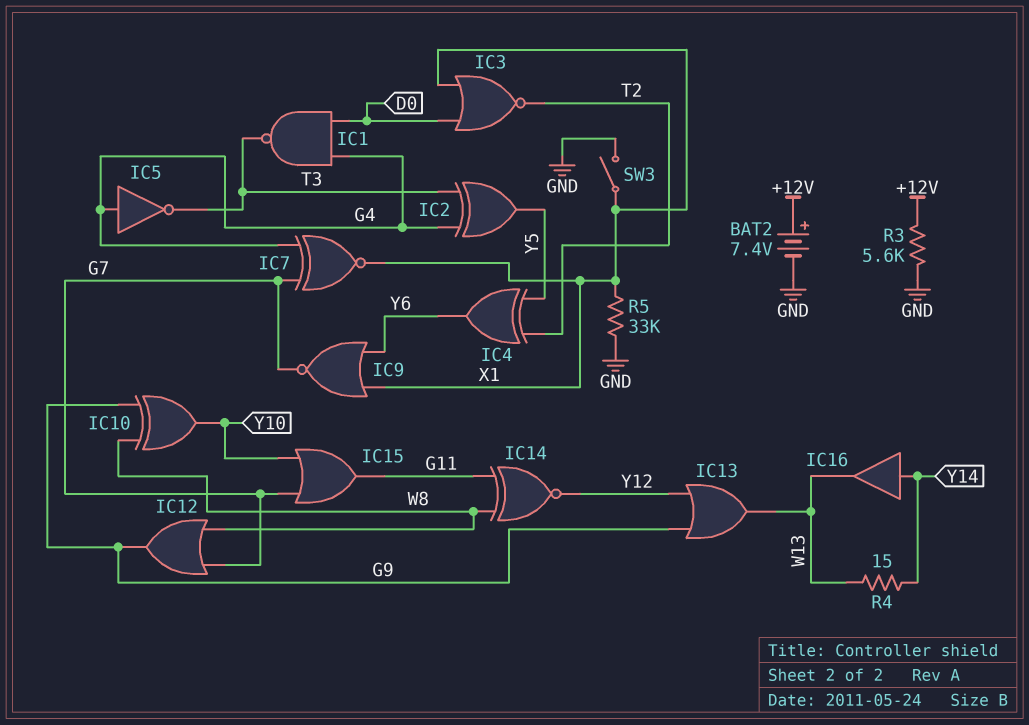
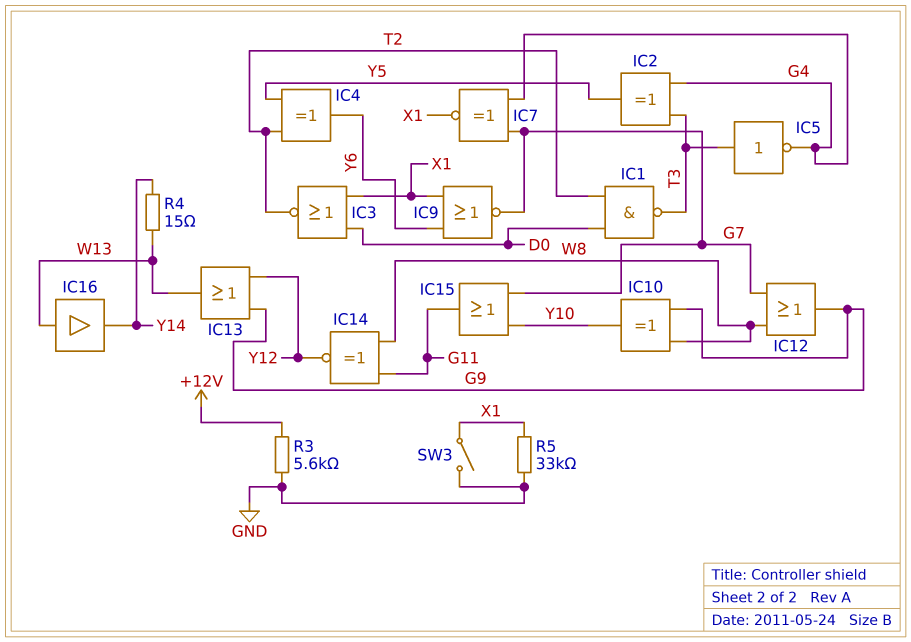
BAT2: 7.4V (plus +12V, minus GND) -> none
IC1: NAND (in D0, in G4, out T3) -> NAND (in D0, in T2, out T3)
IC5: NOT (in G4, out T3) -> NOT (in T3, out G4)
IC16: buffer (in Y14, out W13) -> buffer (in W13, out Y14)

